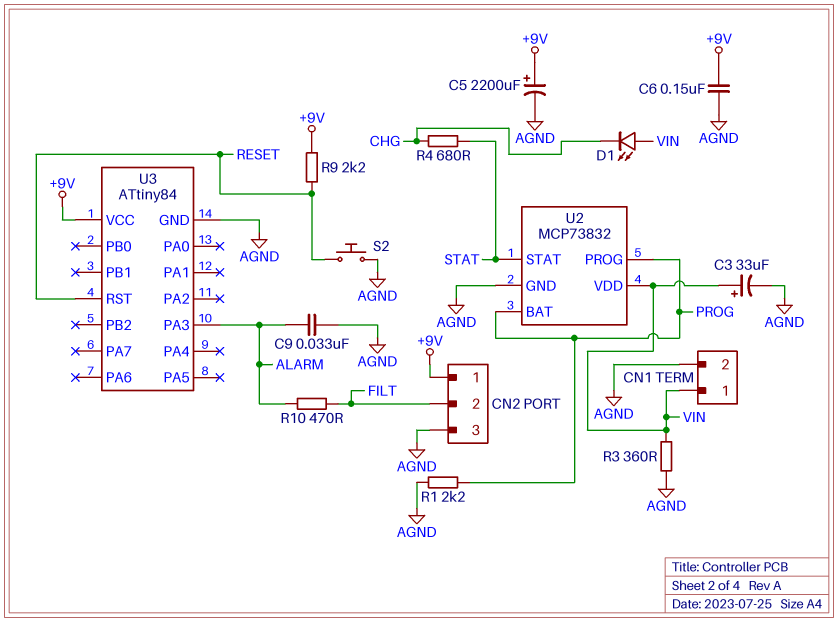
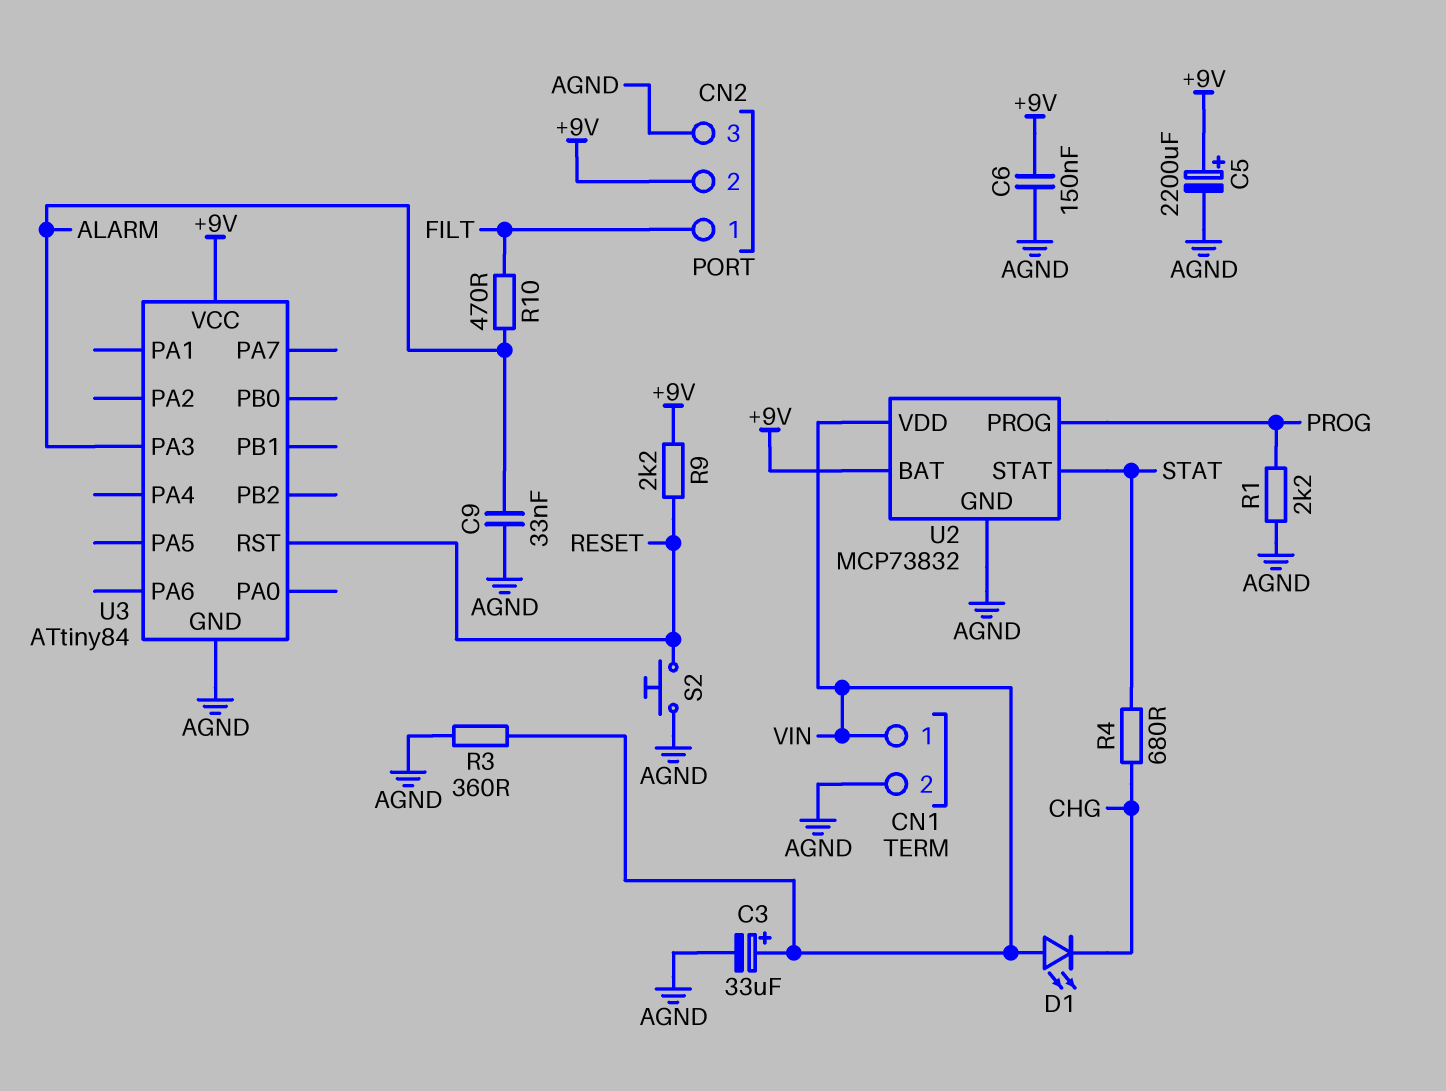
CN2 pin 1: +9V -> FILT
CN2 pin 2: FILT -> +9V
U2 pin BAT: PROG -> +9V

